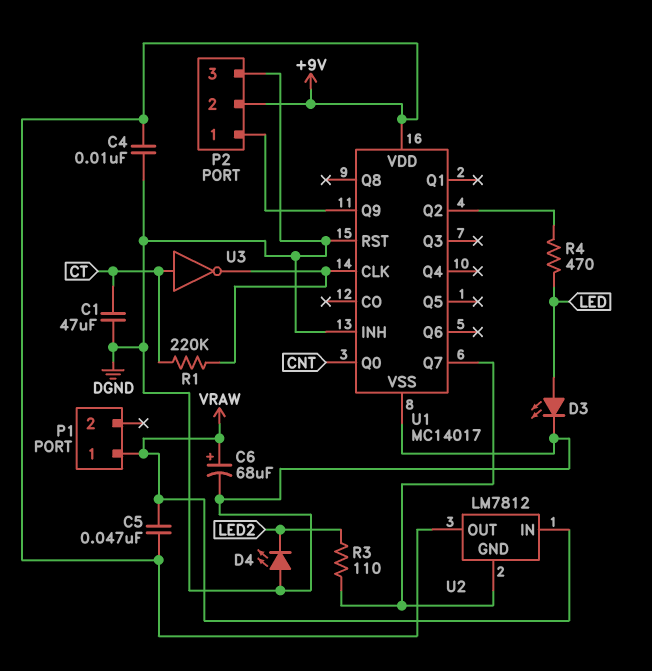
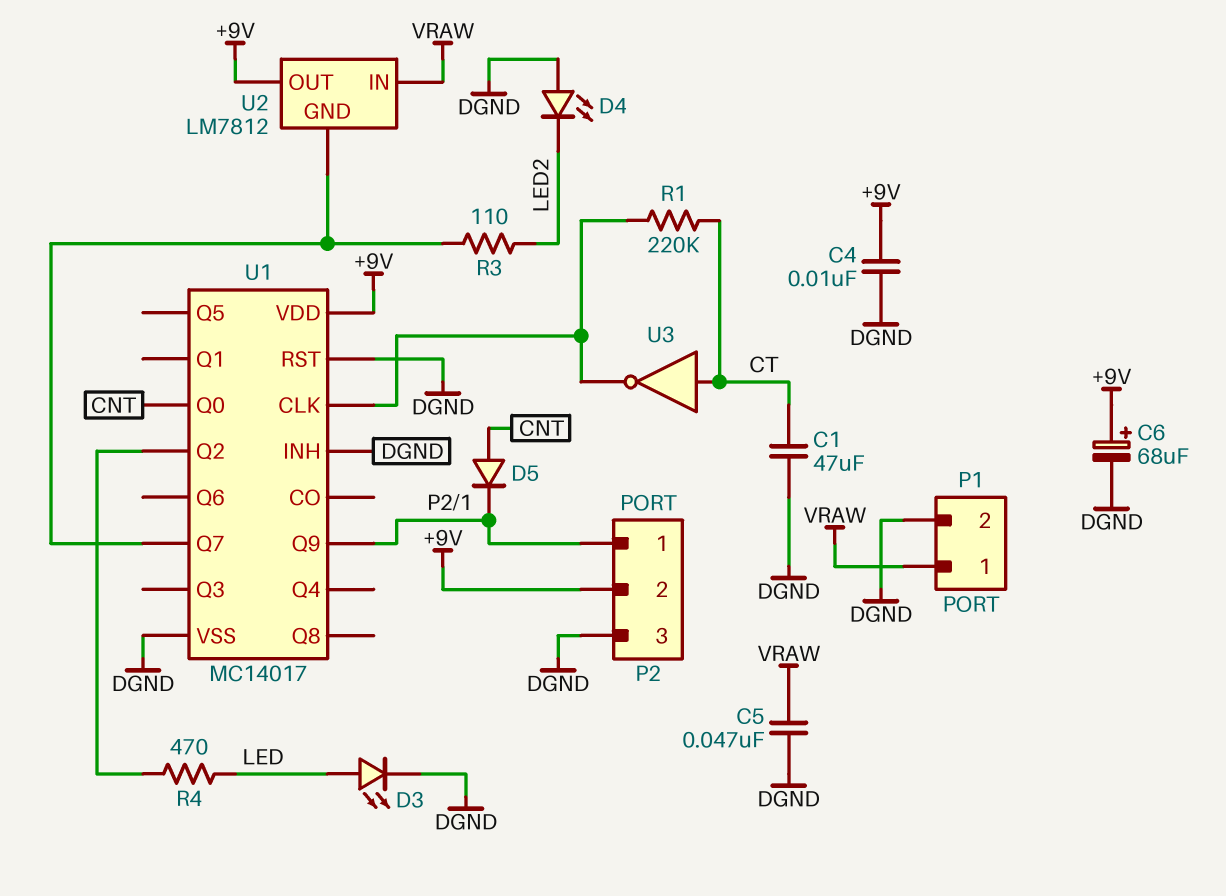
C5: 47nF (+9V, VRAW) -> 47nF (DGND, VRAW)
C6: 68uF (plus VRAW, minus DGND) -> 68uF (plus +9V, minus DGND)
D5: none -> diode (A CNT, K P2/1)
P1 pin 2: none -> DGND

